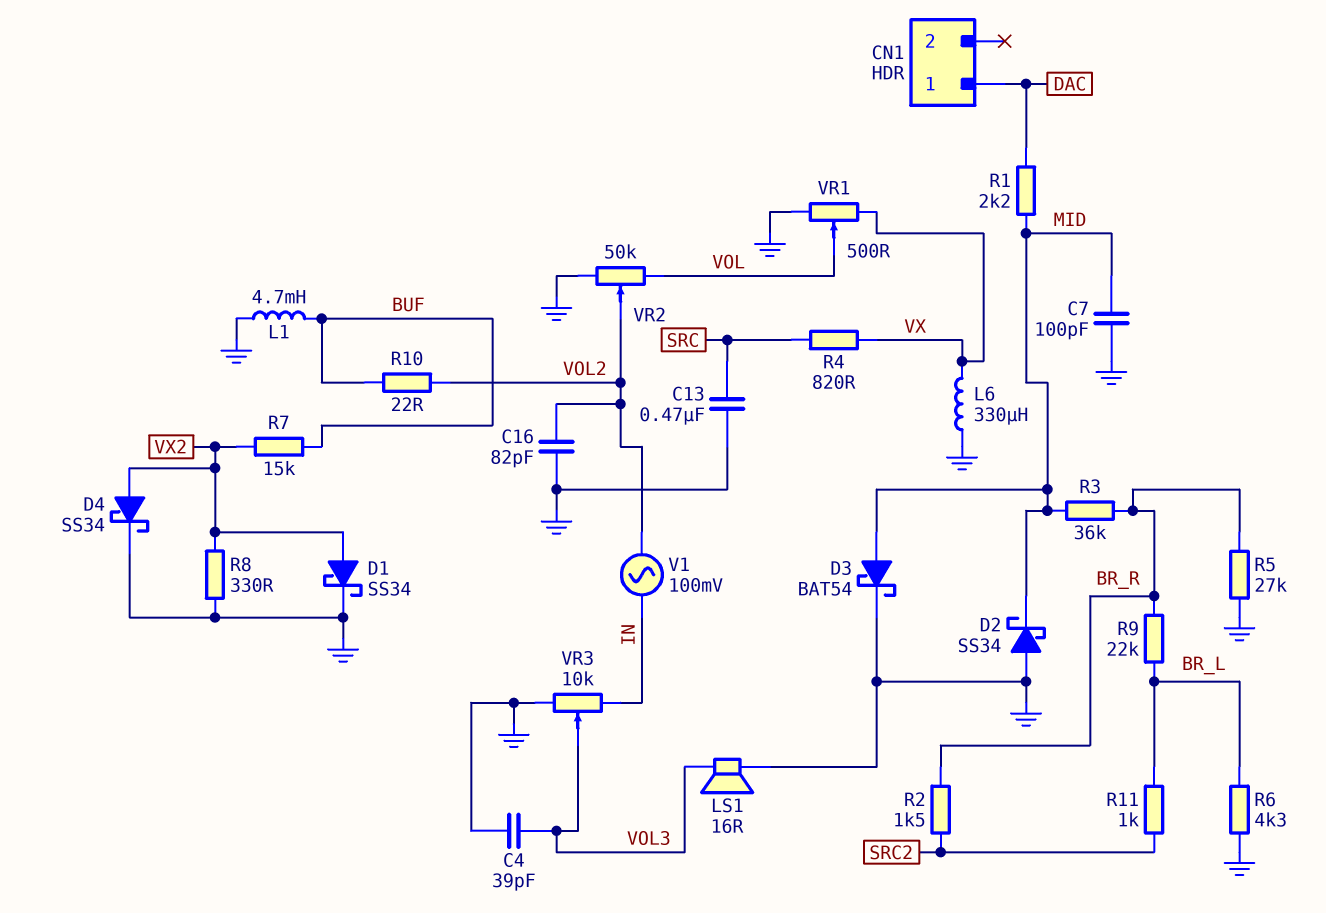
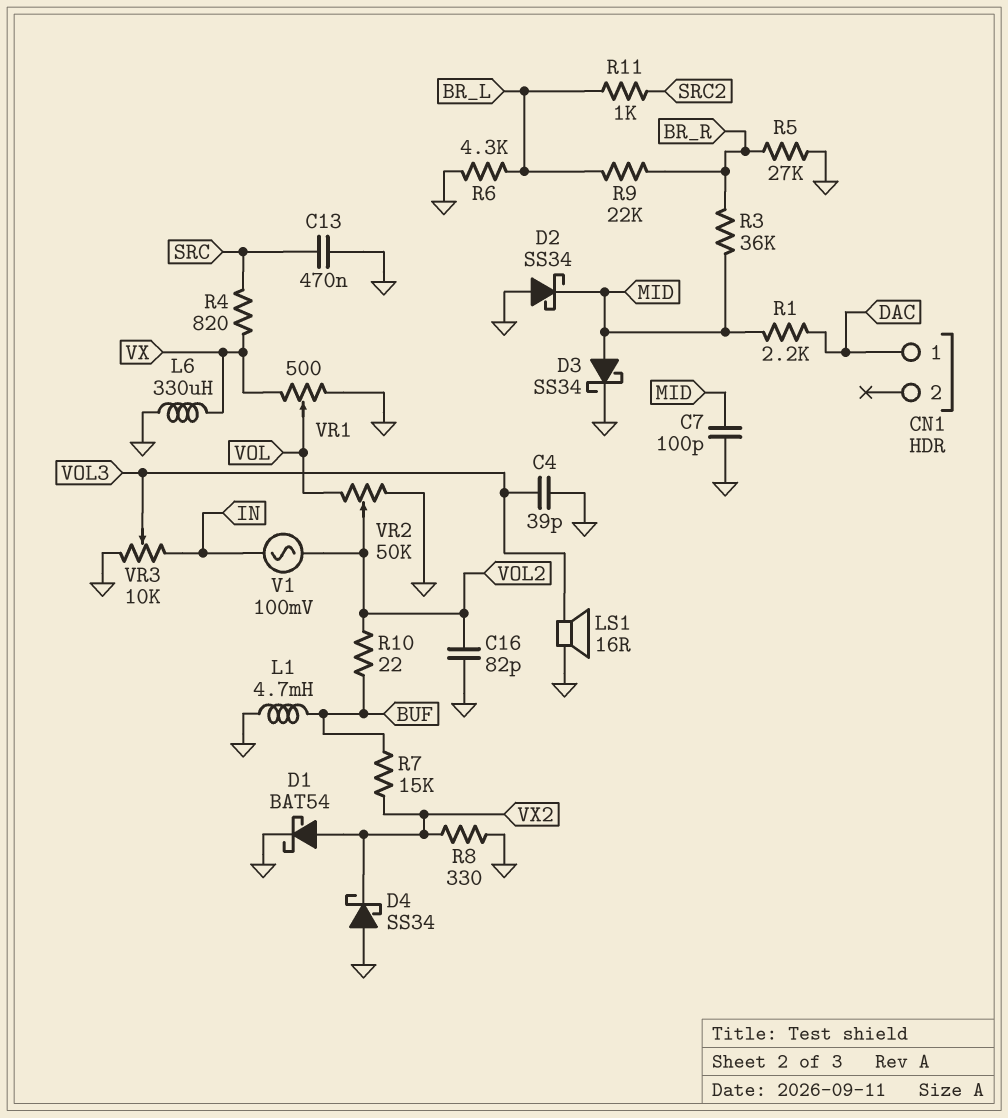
D1: schottky SS34 (A VX2, K GND) -> schottky BAT54 (A VX2, K GND)
D3: schottky BAT54 (A MID, K GND) -> schottky SS34 (A MID, K GND)
D4: schottky SS34 (A VX2, K GND) -> schottky SS34 (A GND, K VX2)
R2: 1.5k (BR_R, SRC2) -> none

